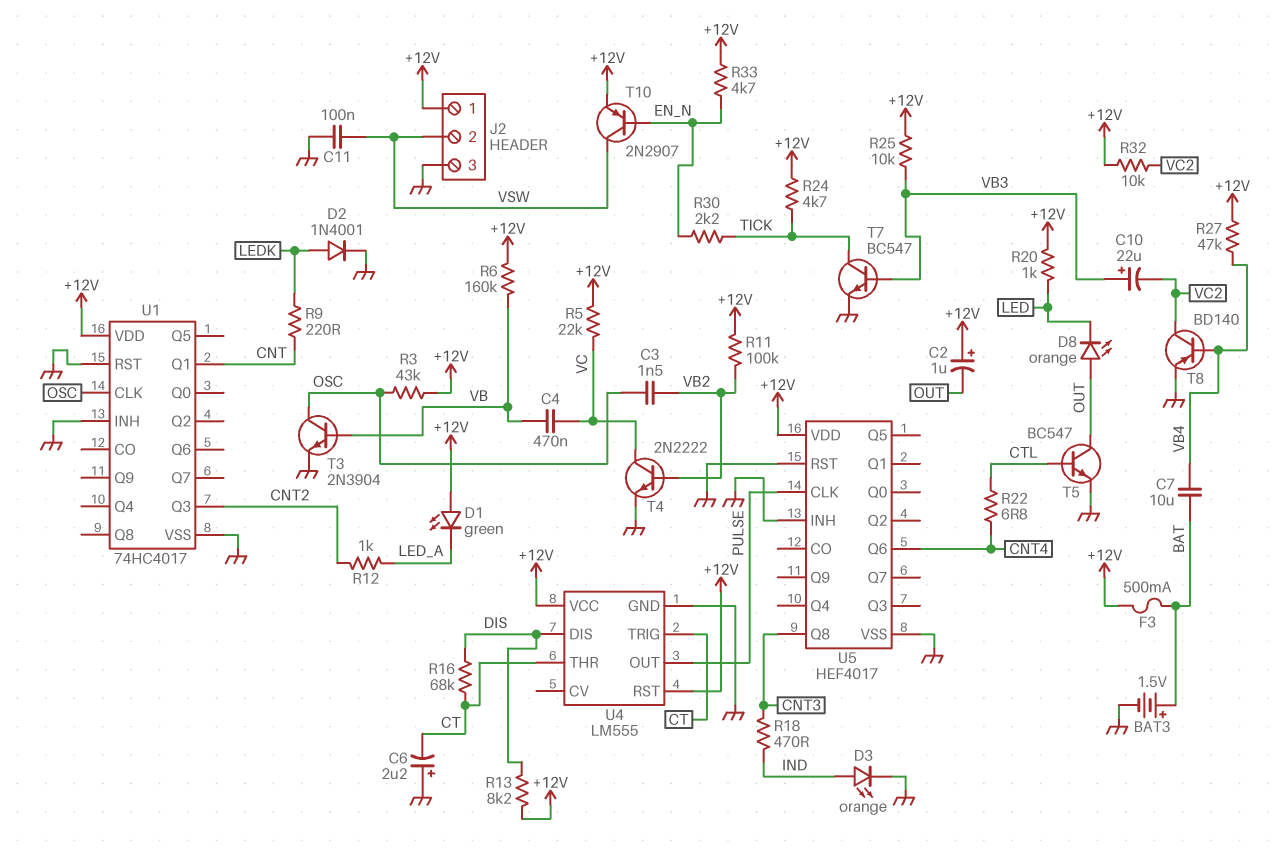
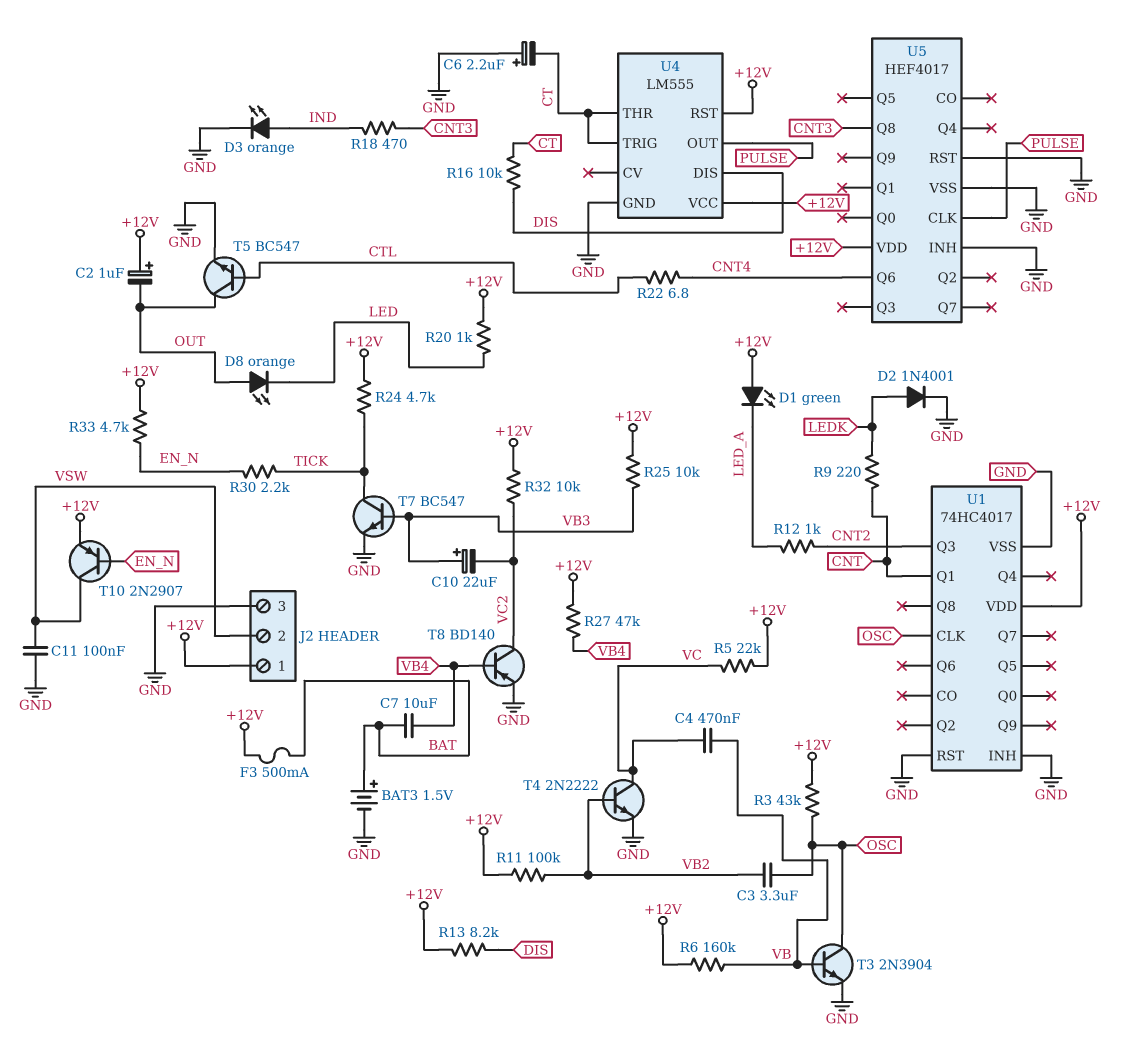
C3: 1.5nF (OSC, VB2) -> 3.3uF (OSC, VB2)
R16: 68k (CT, DIS) -> 10k (CT, DIS)

